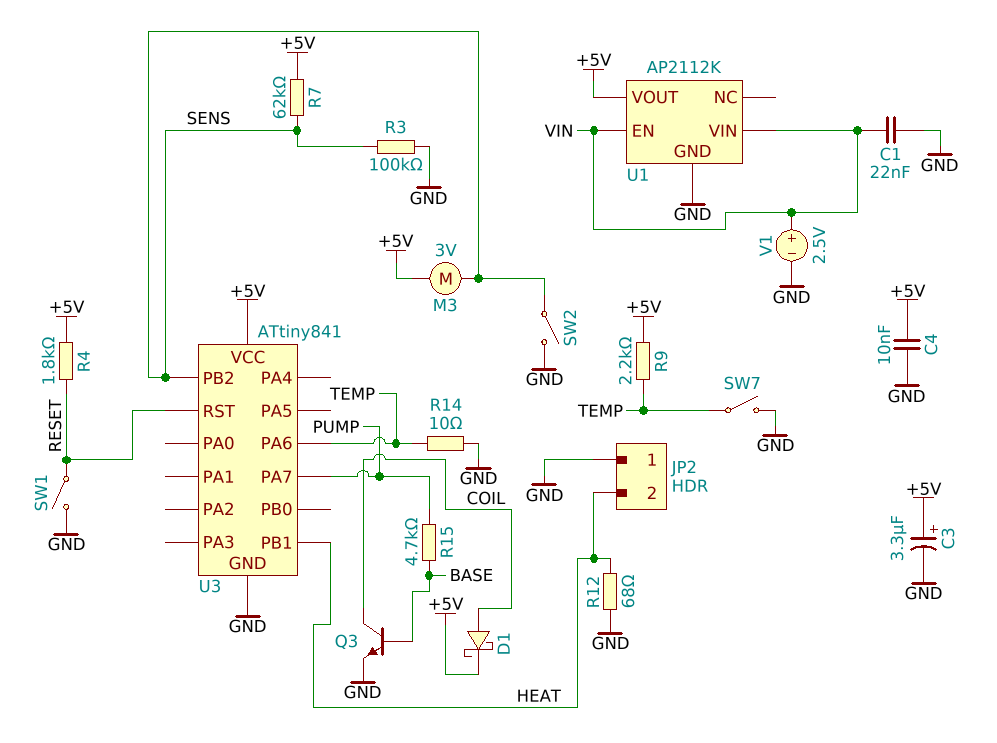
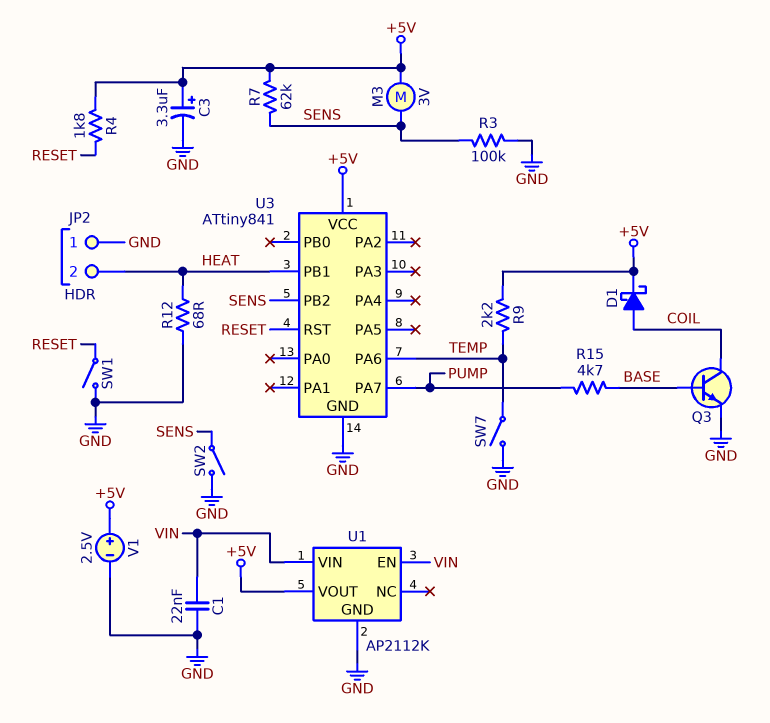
C4: 10nF (+5V, GND) -> none
R14: 10 (GND, TEMP) -> none
V1: 2.5V (plus VIN, minus GND) -> 2.5V (plus +5V, minus GND)

